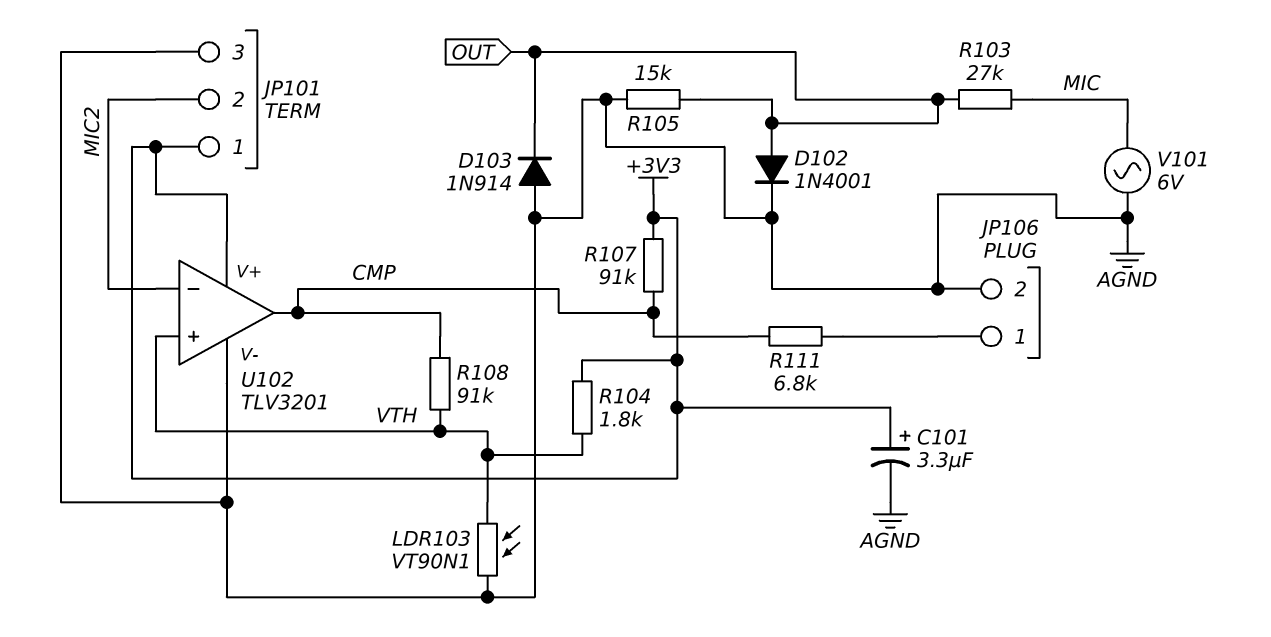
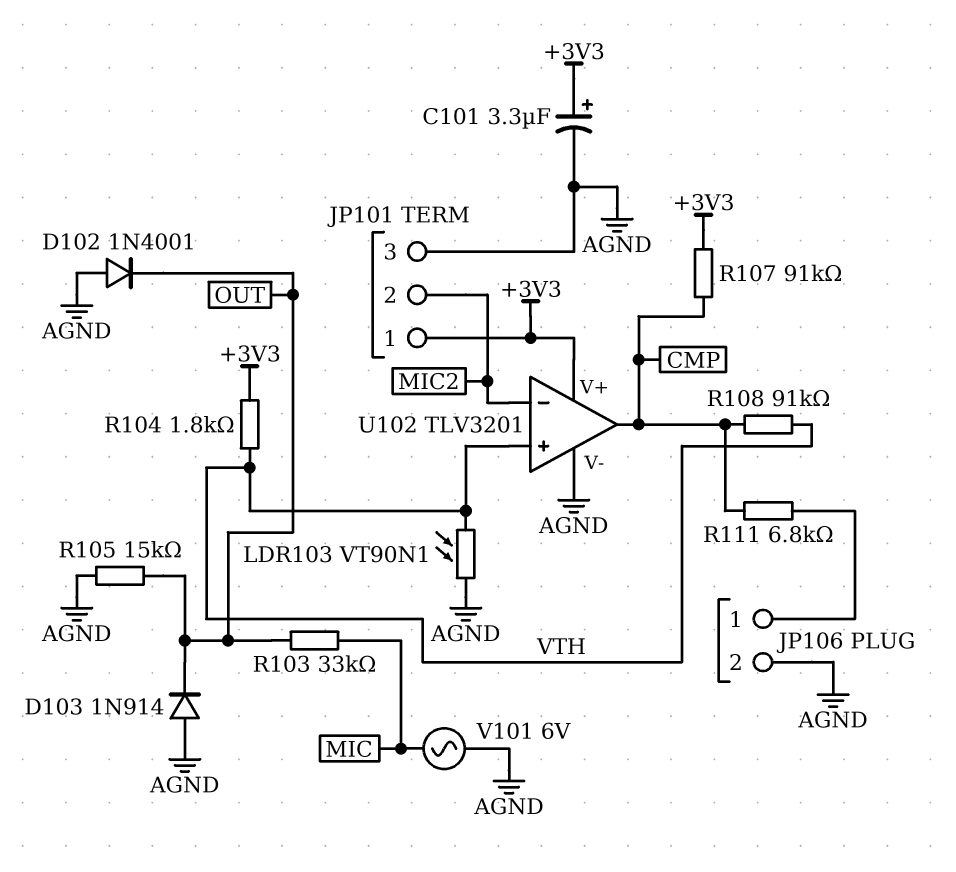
D102: diode 1N4001 (A OUT, K AGND) -> diode 1N4001 (A AGND, K OUT)
R103: 27k (MIC, OUT) -> 33k (MIC, OUT)

